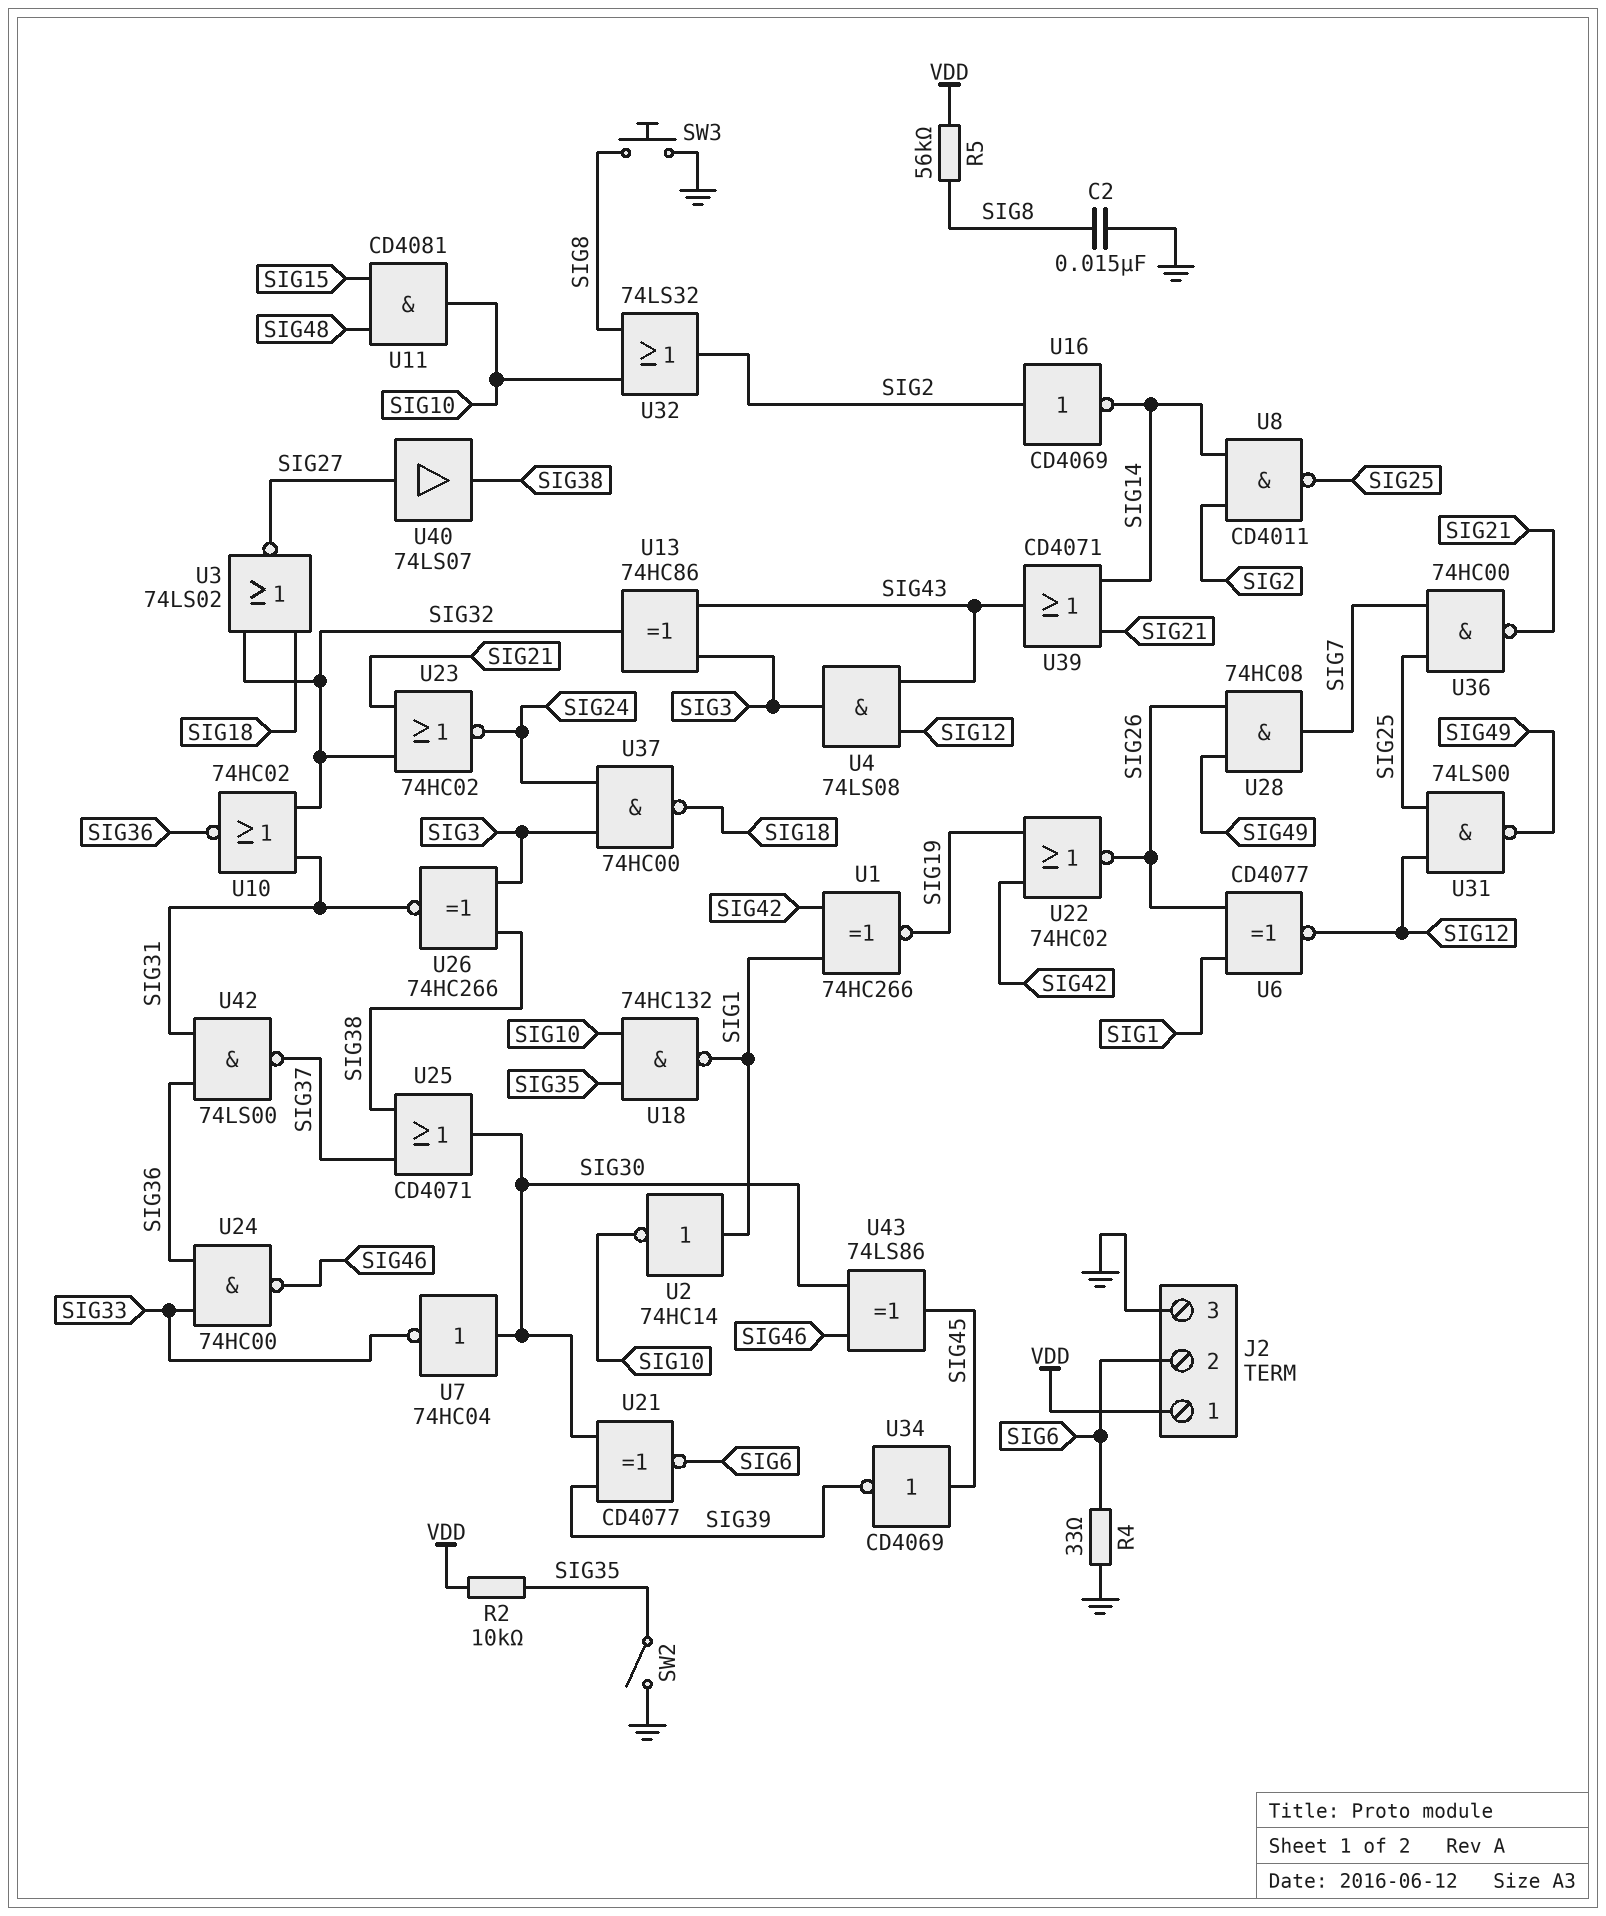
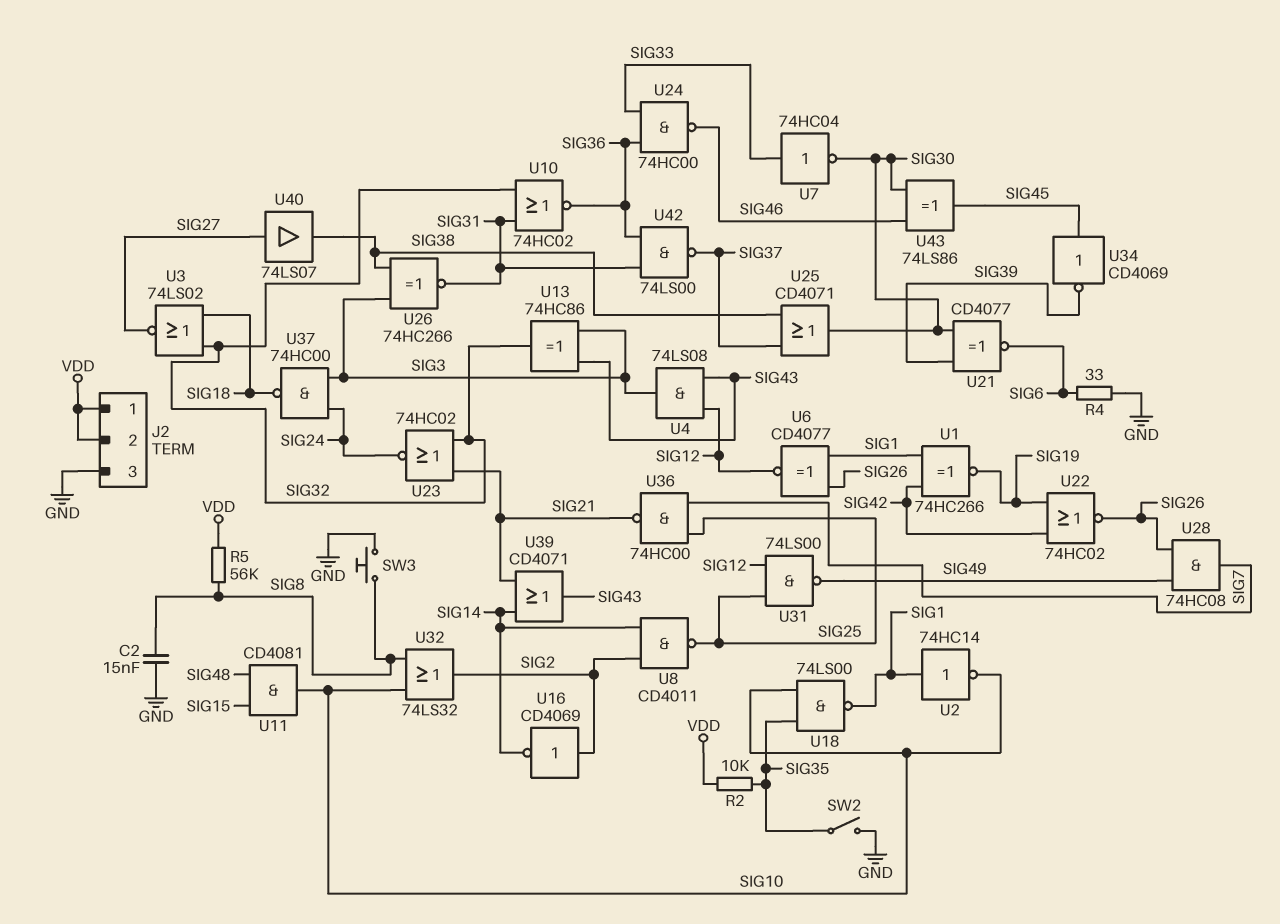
J2 pin 2: SIG6 -> VDD
U7: NOT 74HC04 (in SIG30, out SIG33) -> NOT 74HC04 (in SIG33, out SIG30)
U18: NAND 74HC132 (in SIG10, in SIG35, out SIG1) -> NAND 74LS00 (in SIG10, in SIG35, out SIG1)

